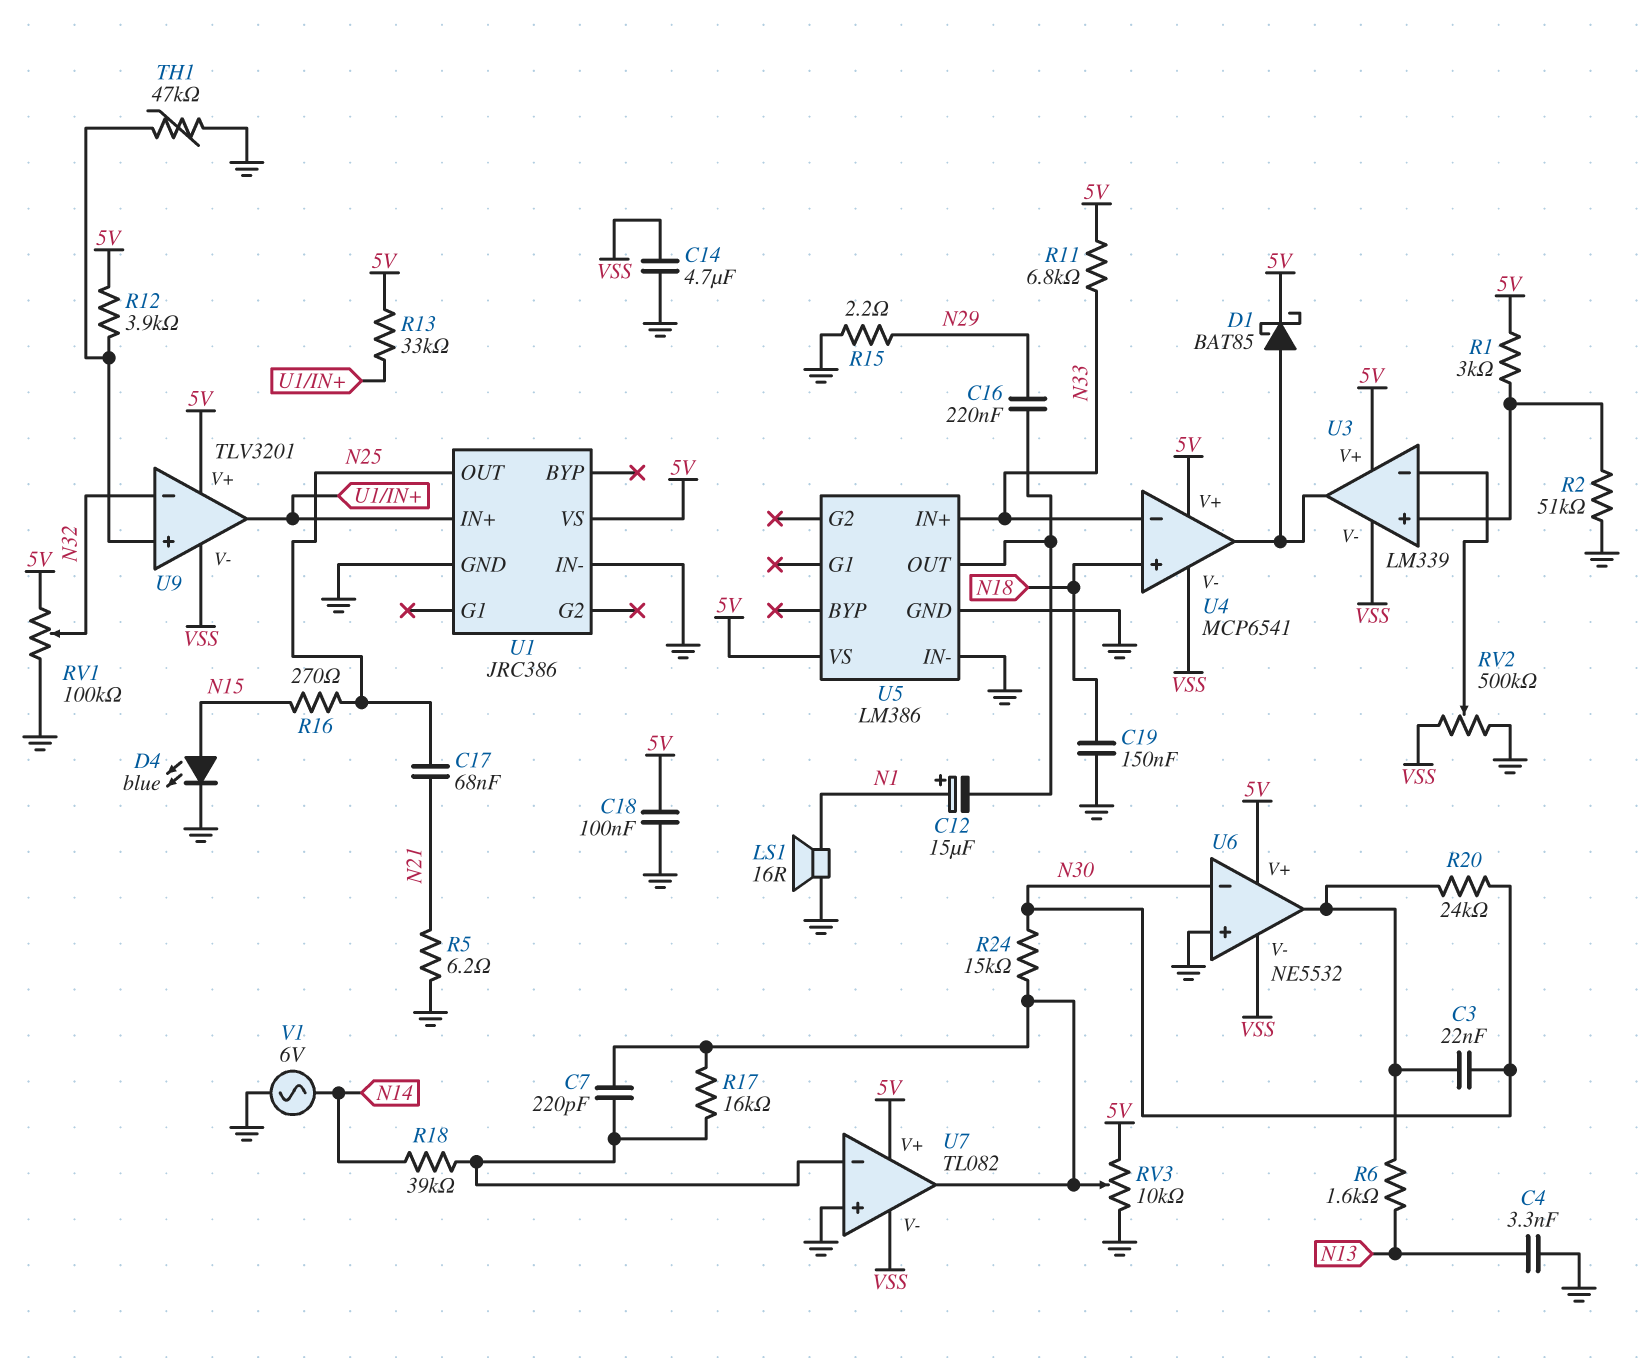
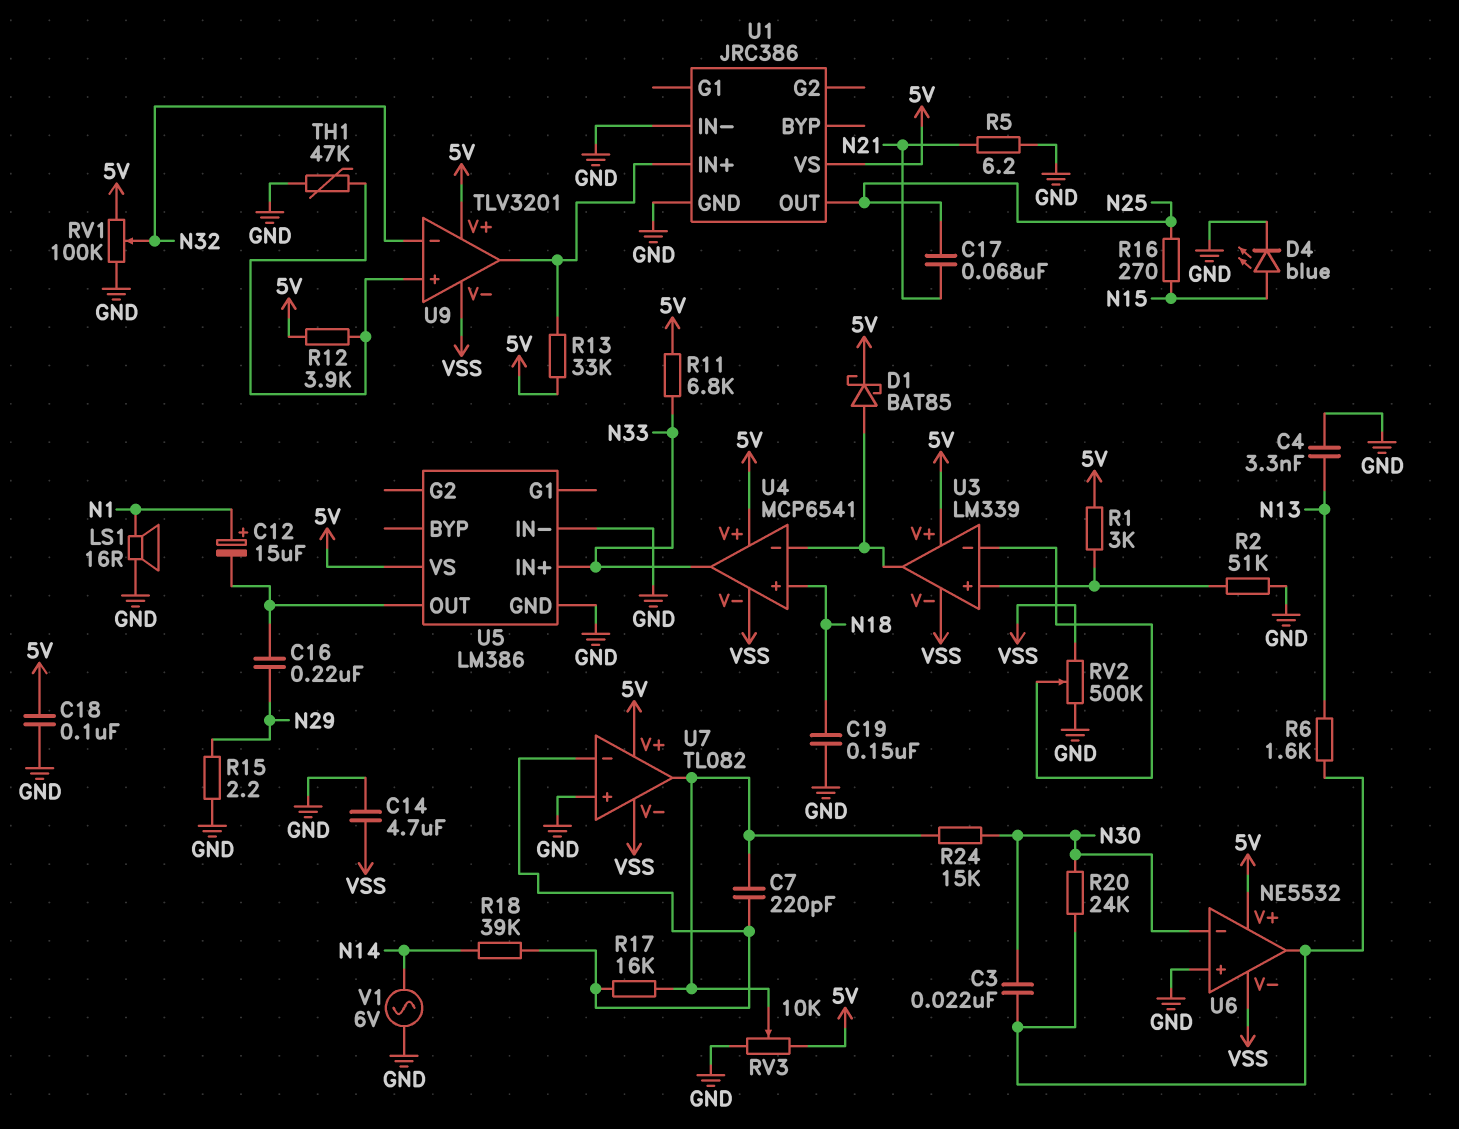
U4 pin in-: N33 -> U3/out
U4 pin out: U3/out -> N33

